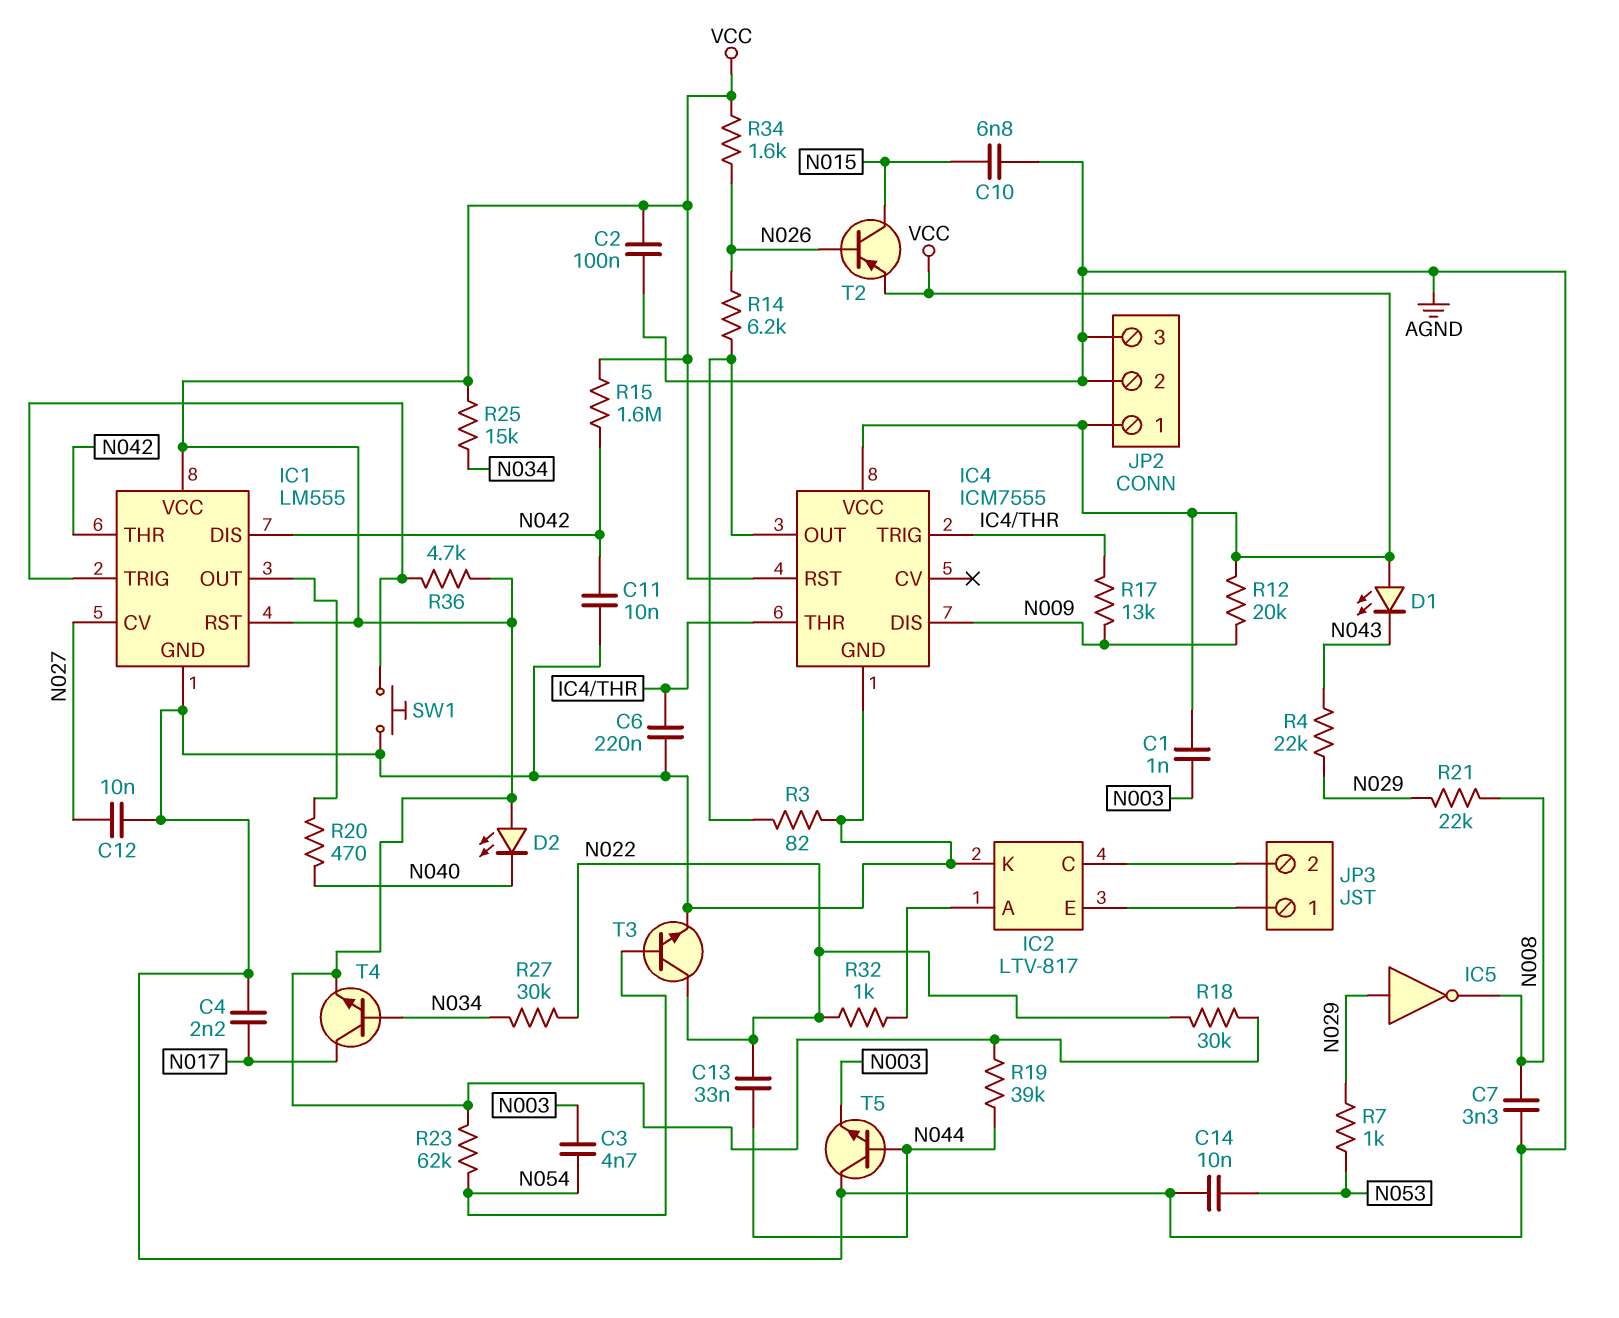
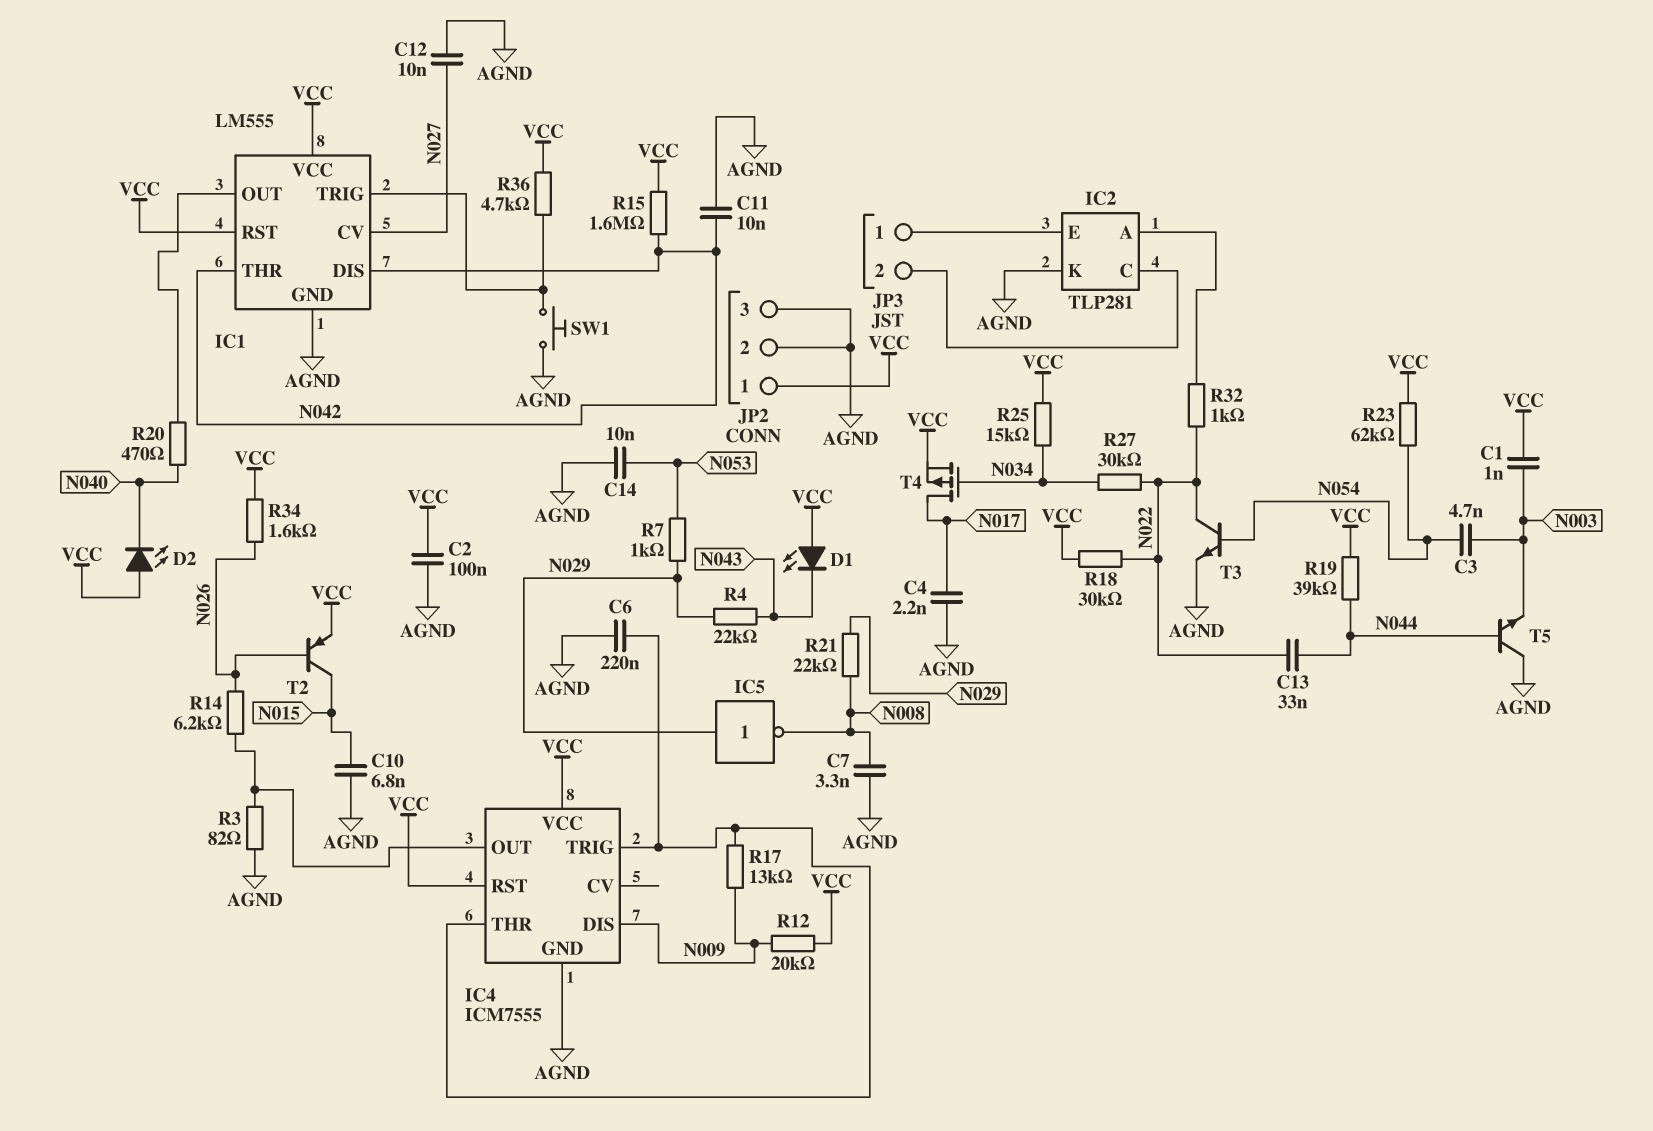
IC2: LTV-817 -> TLP281
T4: NPN (B N034, C N017, E VCC) -> PMOS (G N034, D N017, S VCC)

